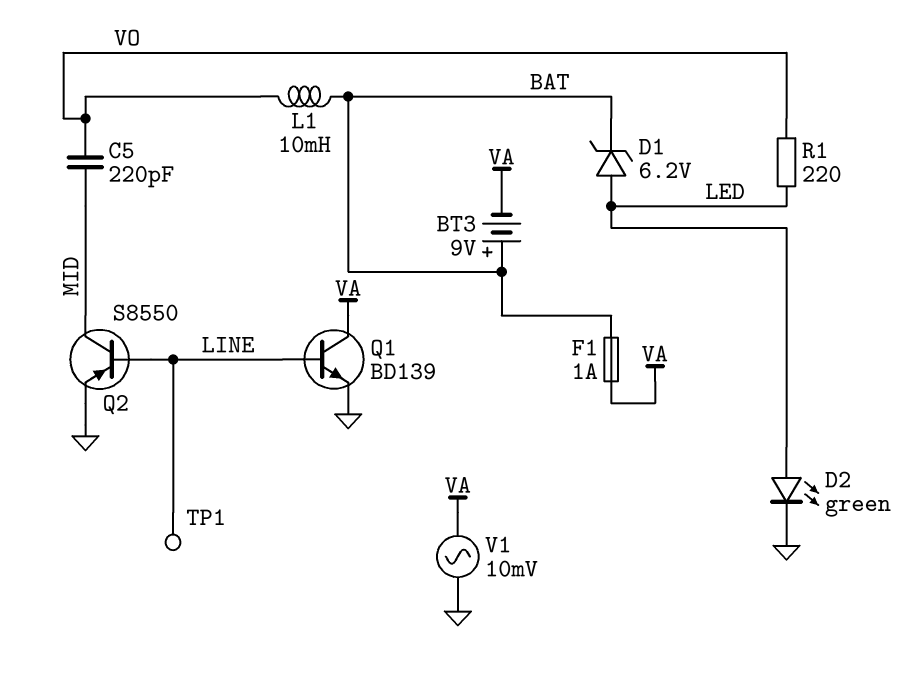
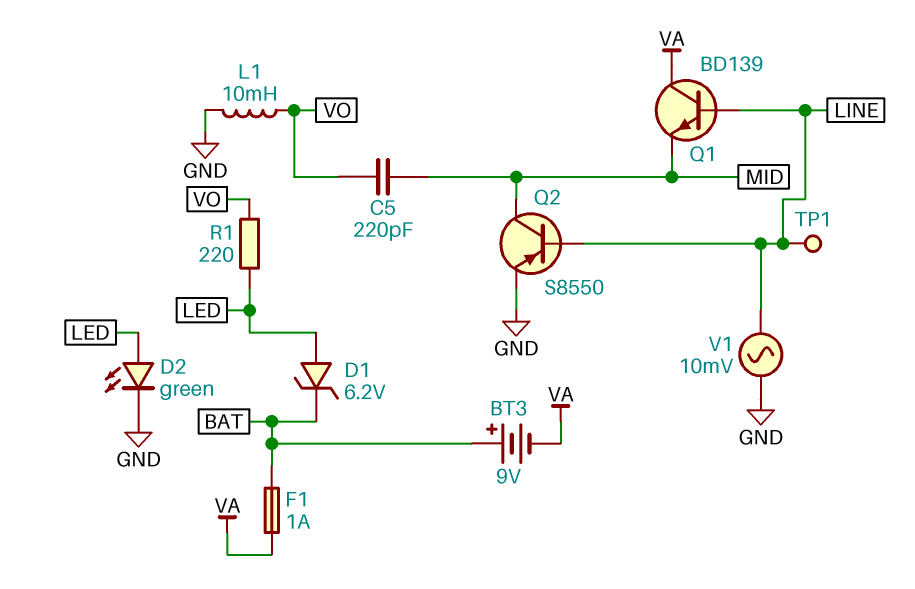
L1: 10mH (BAT, VO) -> 10mH (GND, VO)
Q1: NPN BD139 (B LINE, C VA, E GND) -> NPN BD139 (B LINE, C VA, E MID)
V1: AC 10mV (GND, VA) -> AC 10mV (GND, LINE)

